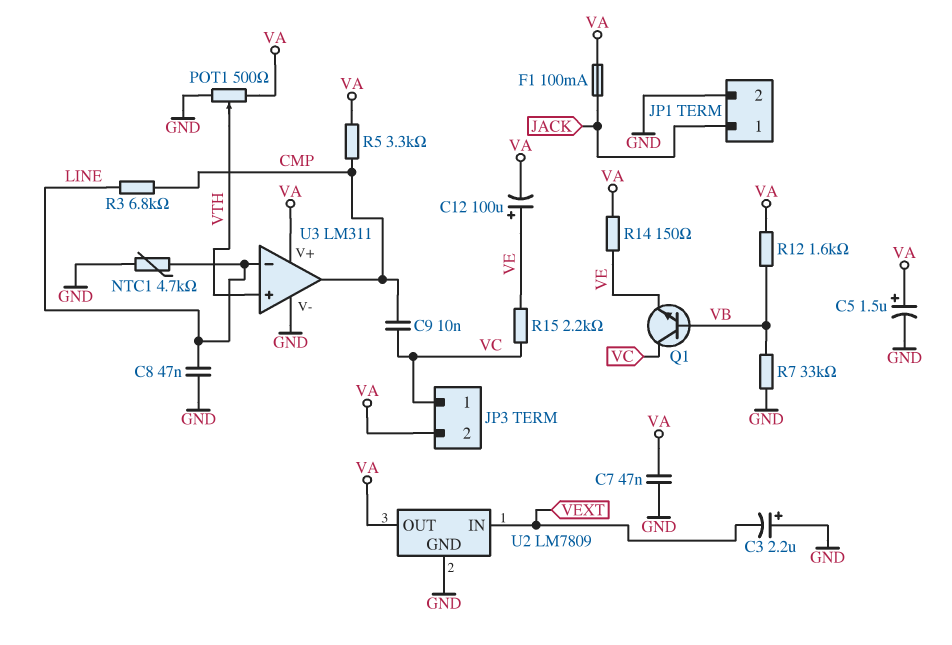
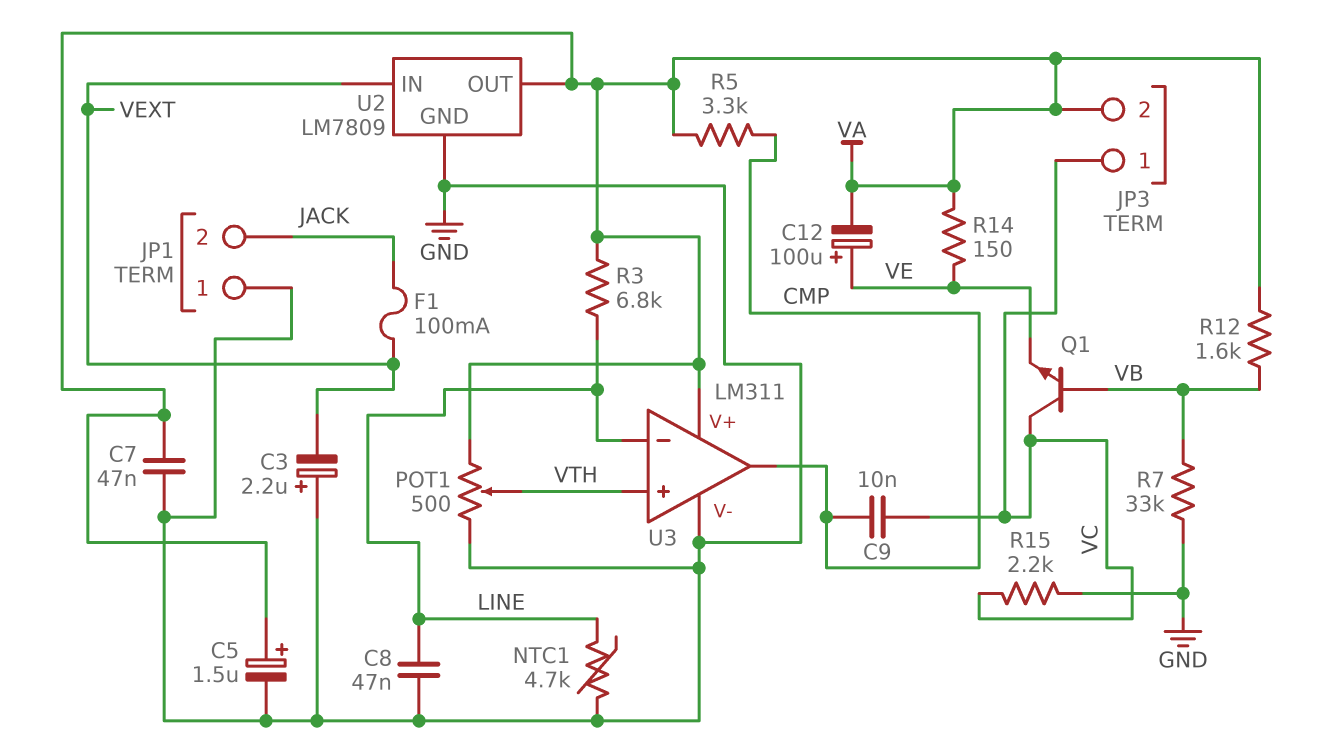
F1: 100mA (JACK, VA) -> 100mA (JACK, VEXT)
JP1 pin 1: JACK -> GND
JP1 pin 2: GND -> JACK
R3: 6.8k (CMP, LINE) -> 6.8k (LINE, VA)
R15: 2.2k (VC, VE) -> 2.2k (GND, VC)

